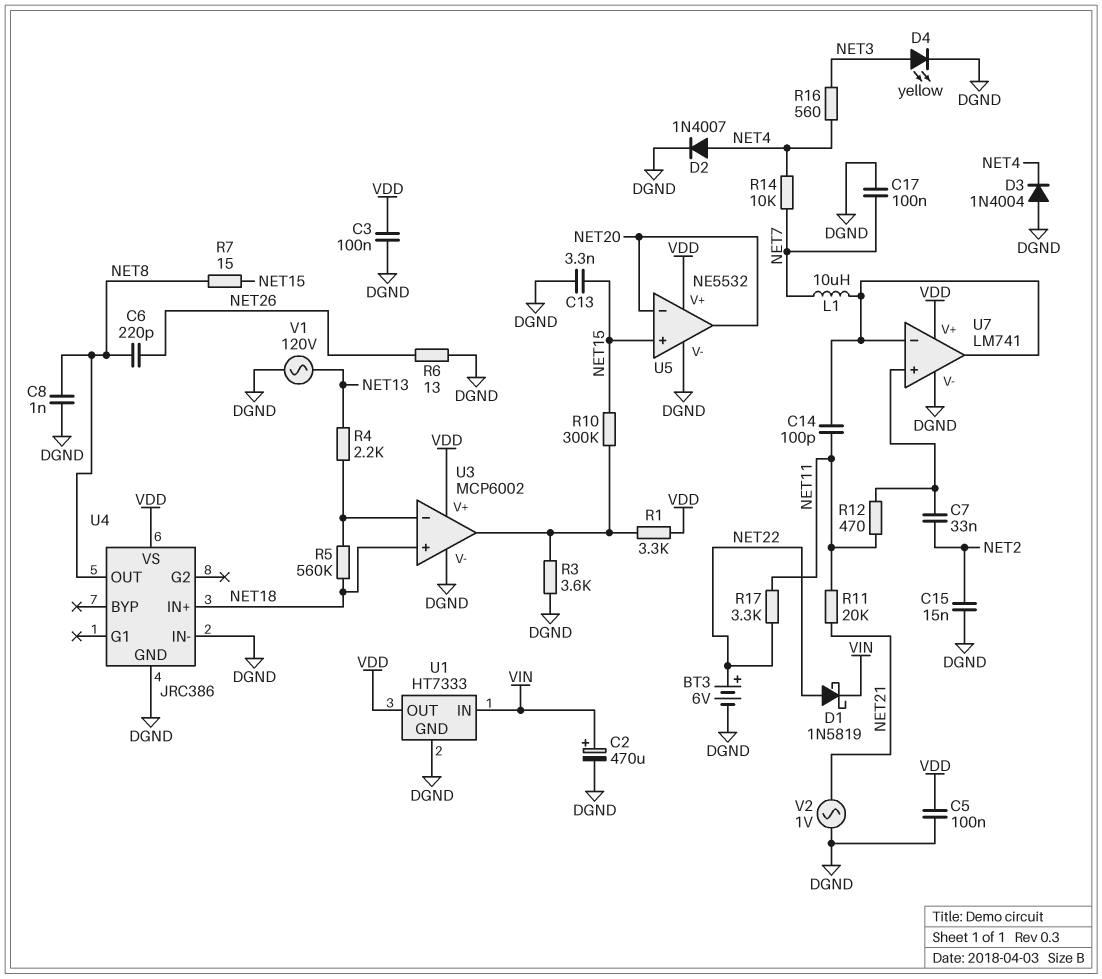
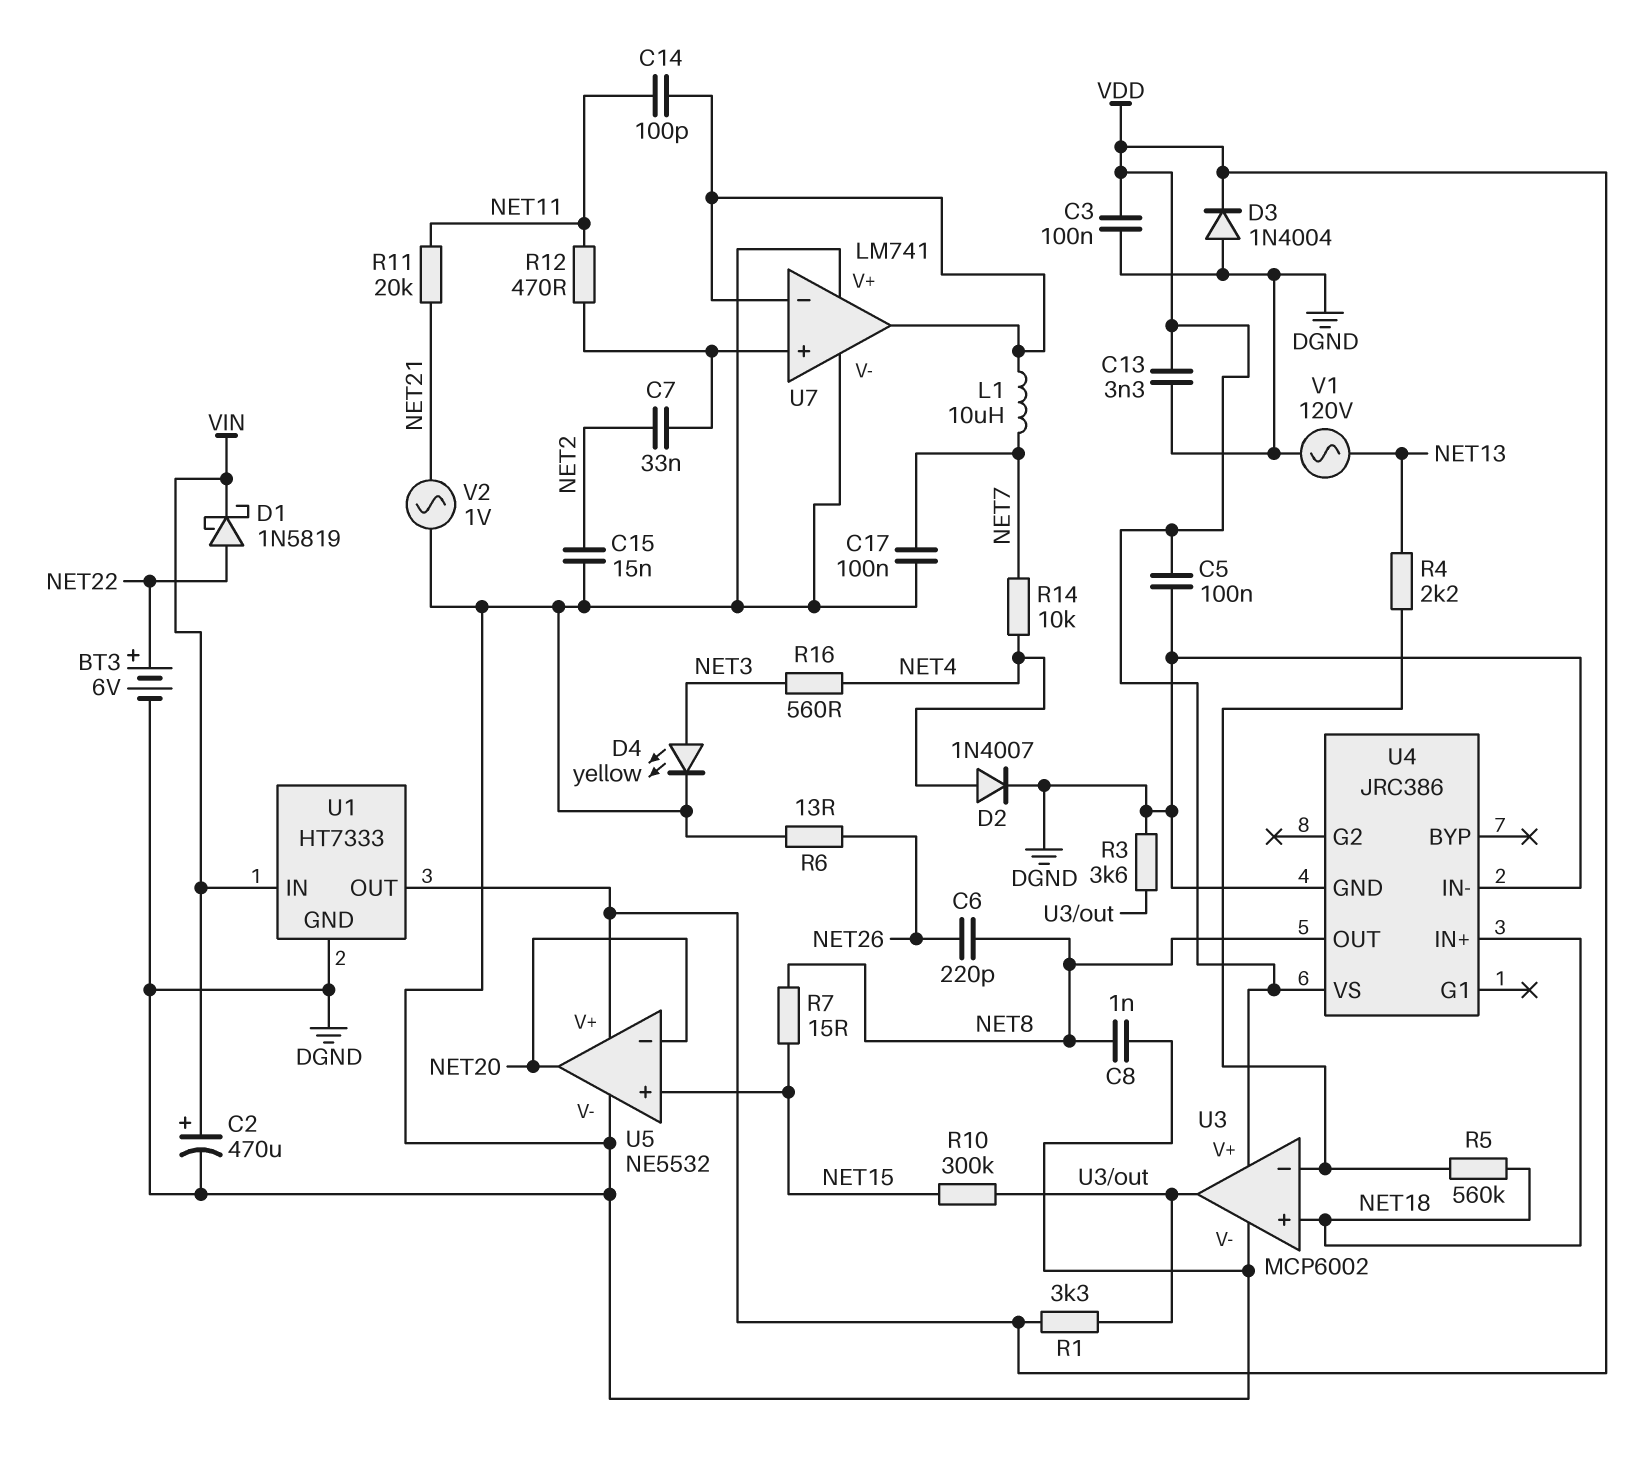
C13: 3.3nF (DGND, NET15) -> 3.3nF (DGND, VDD)
D3: diode 1N4004 (A DGND, K NET4) -> diode 1N4004 (A DGND, K VDD)
R17: 3.3k (NET11, NET22) -> none
U7 pin V+: VDD -> DGND

